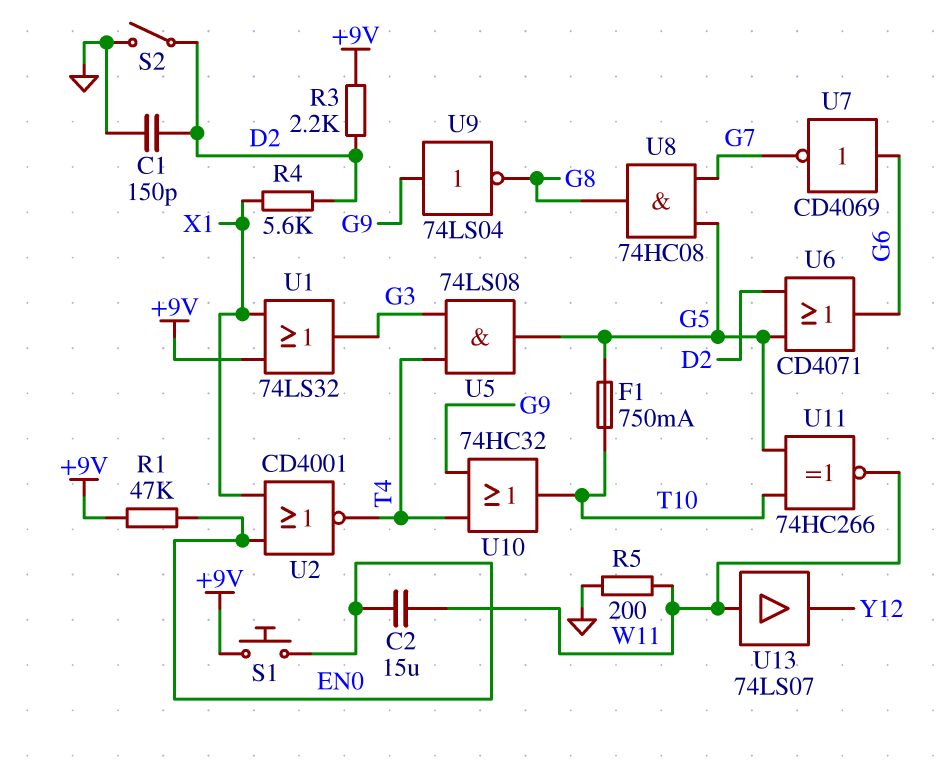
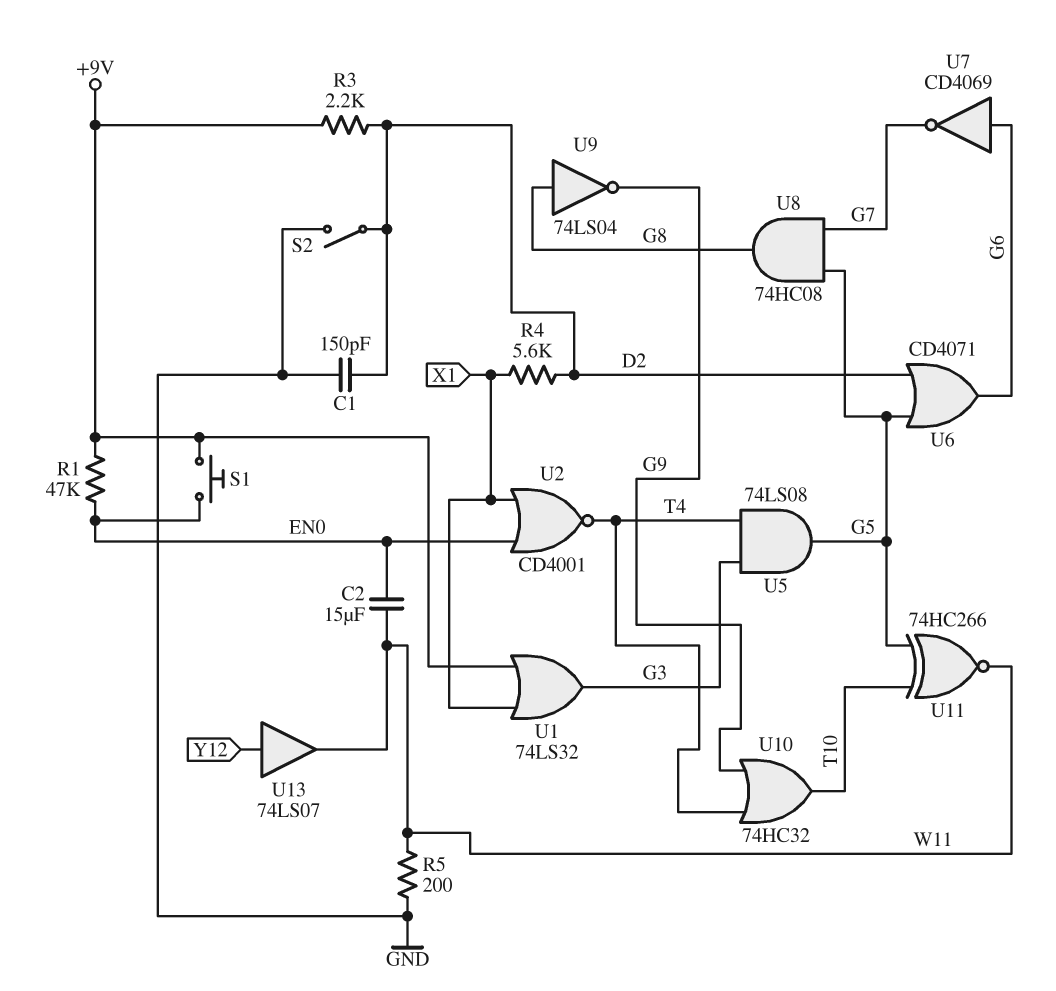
F1: 750mA (G5, T10) -> none
U9: NOT 74LS04 (in G9, out G8) -> NOT 74LS04 (in G8, out G9)
U13: buffer 74LS07 (in W11, out Y12) -> buffer 74LS07 (in Y12, out W11)

